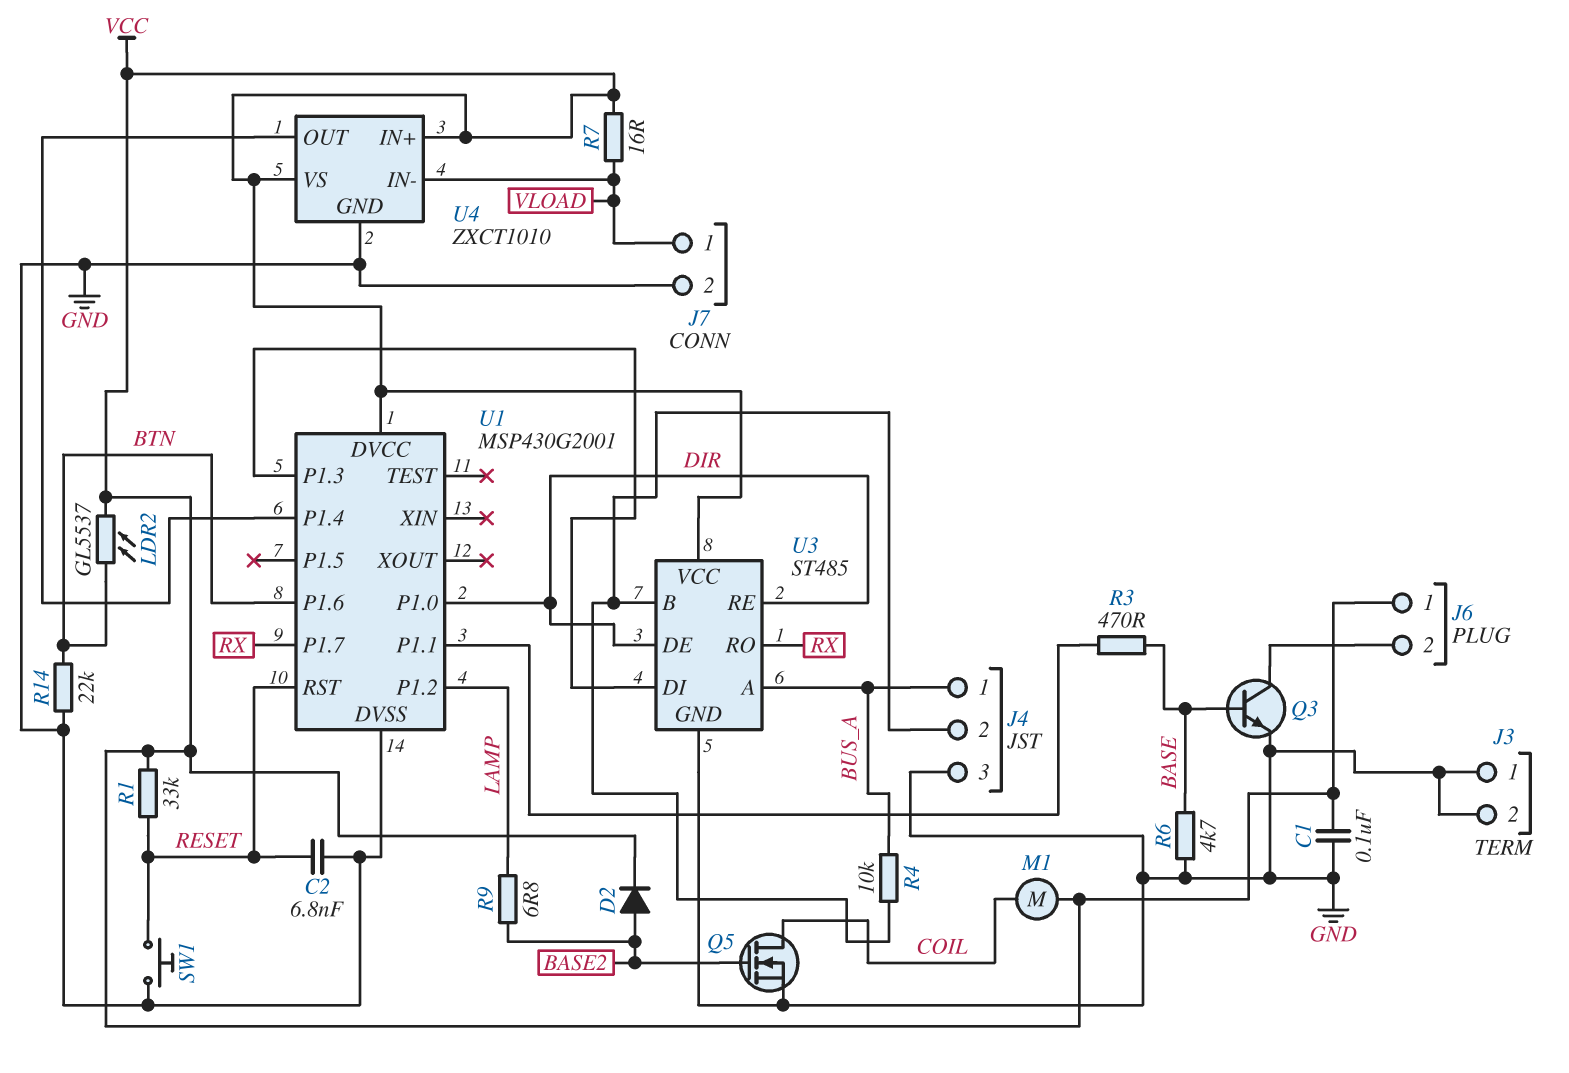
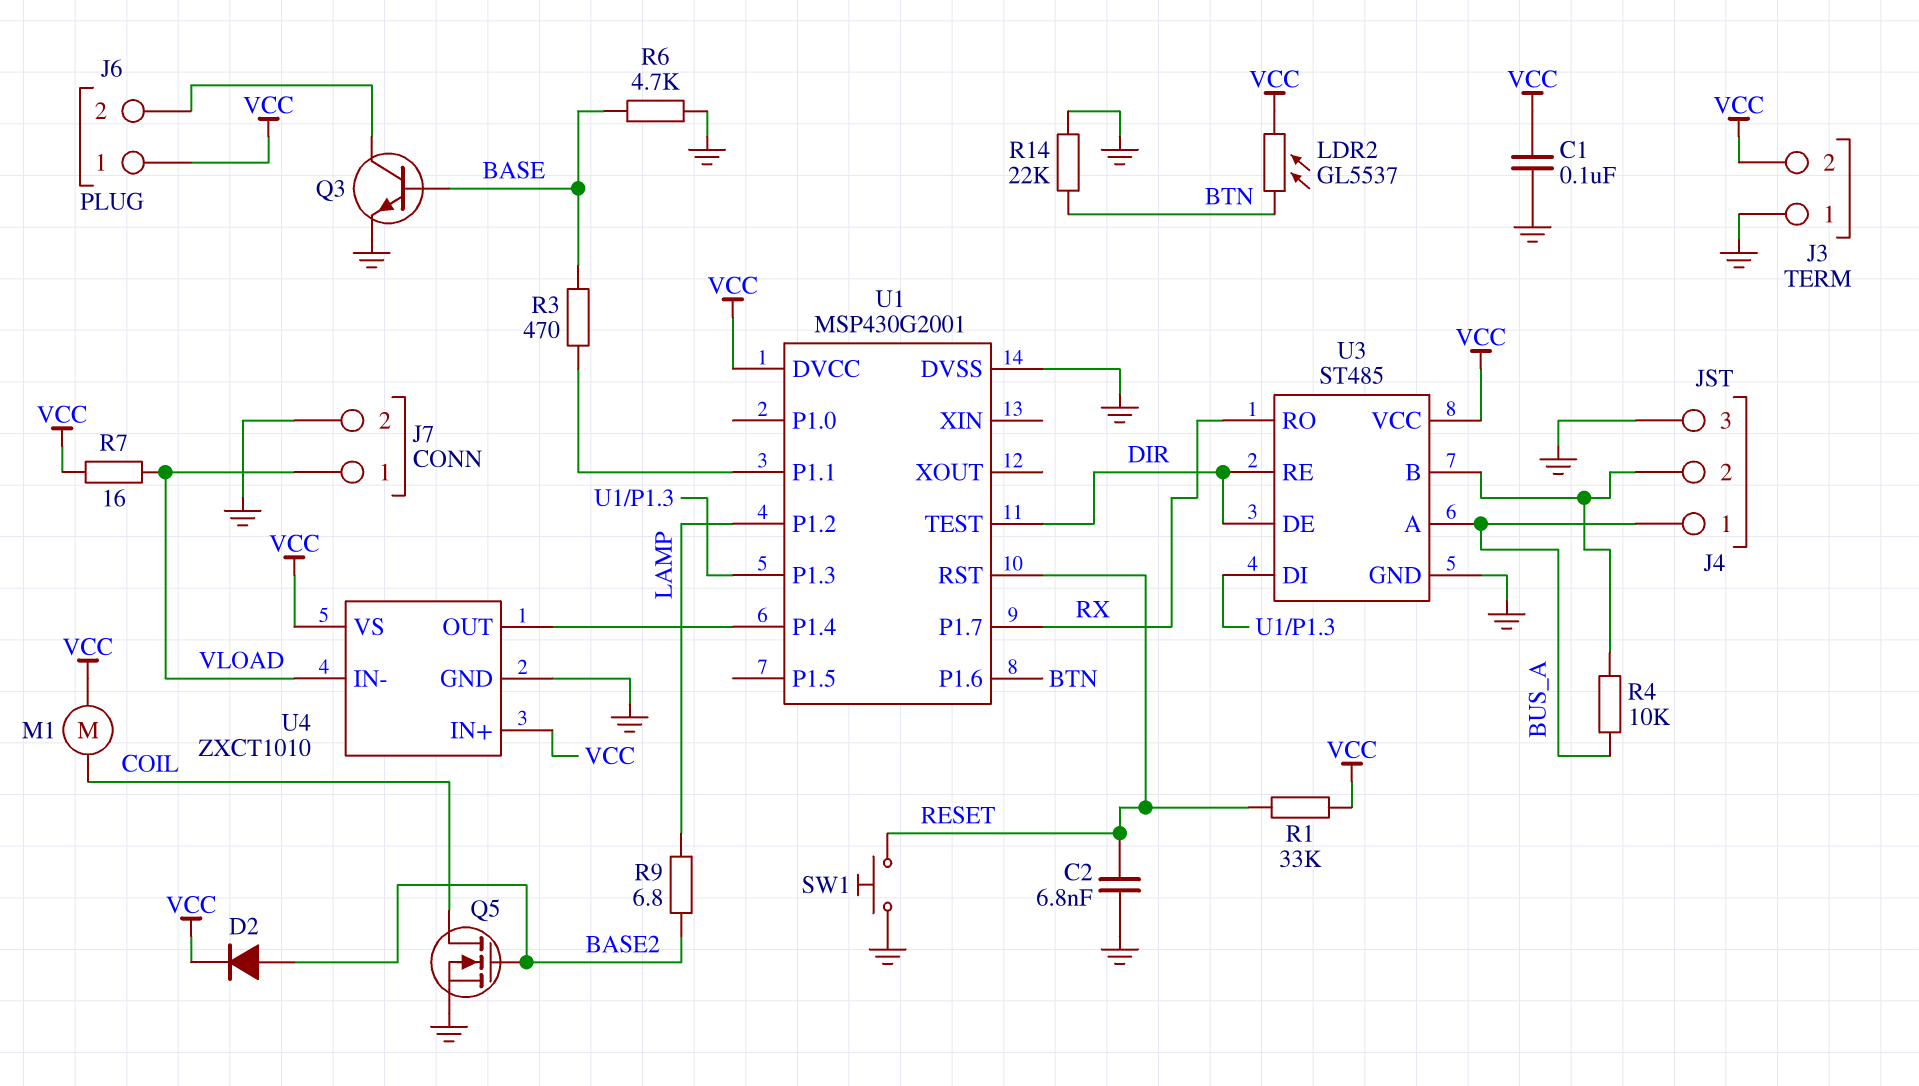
J3 pin 2: GND -> VCC
U1 pin P1.0: DIR -> none
U1 pin TEST: none -> DIR

